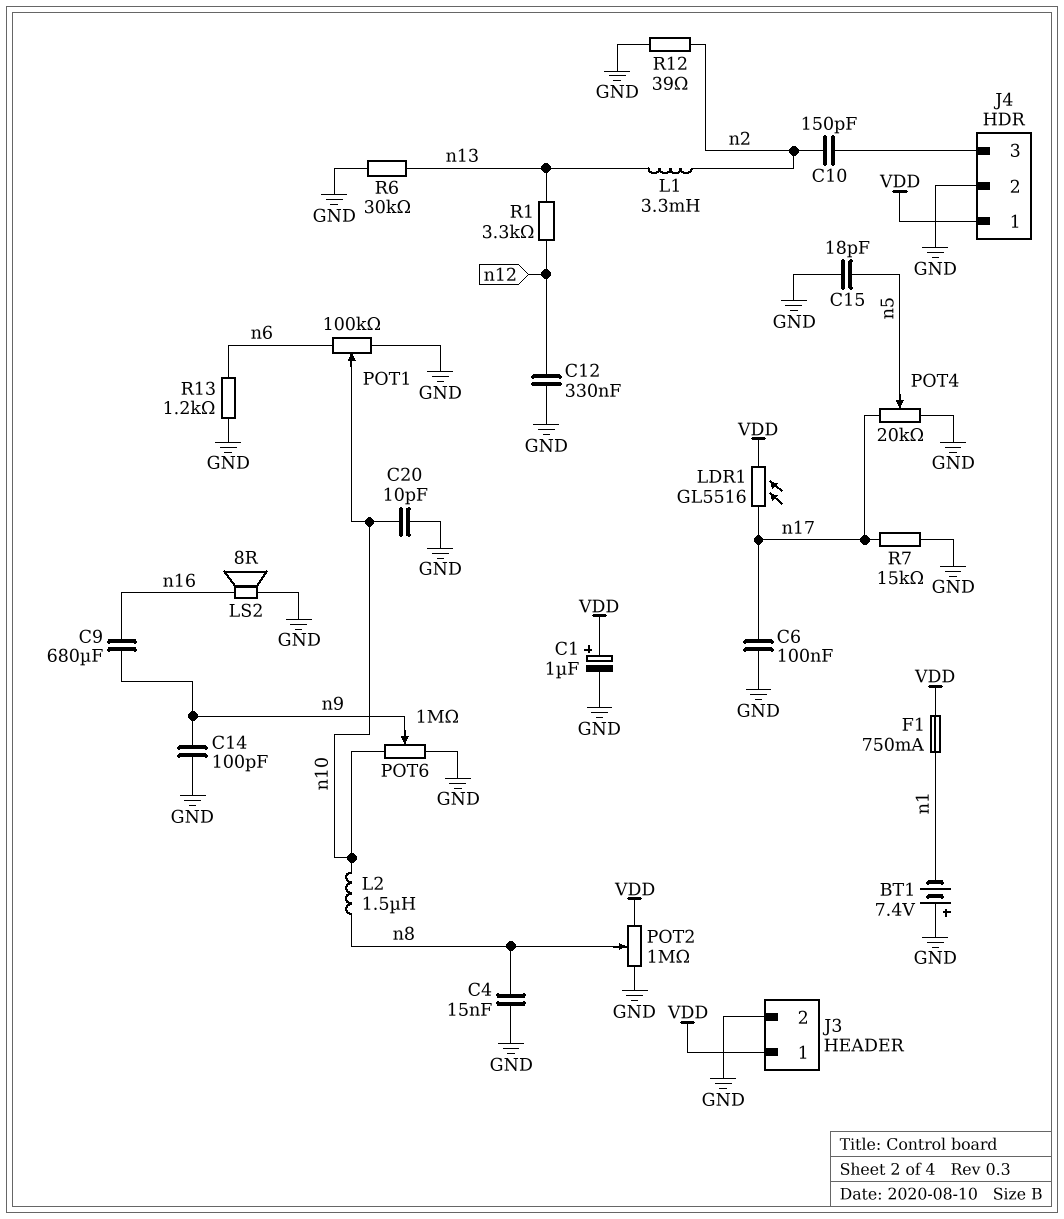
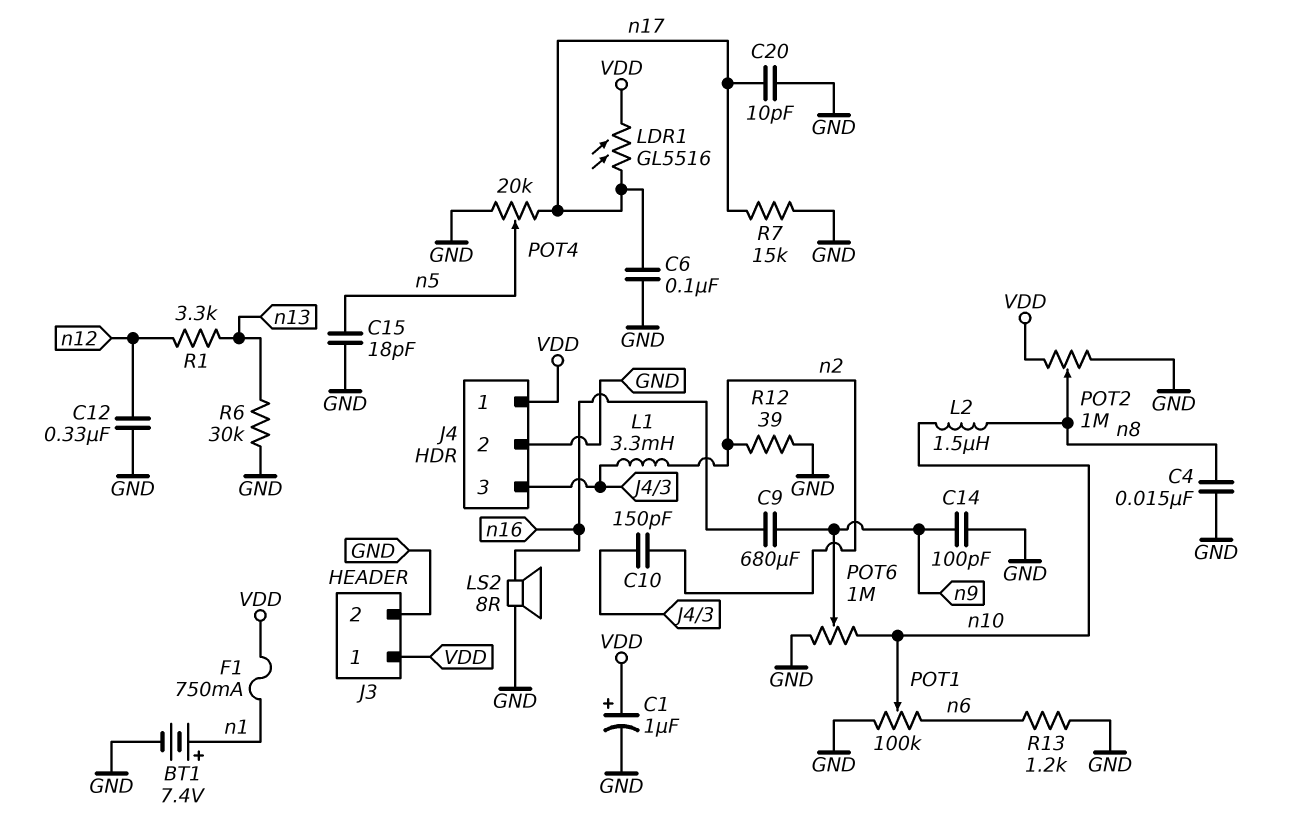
BT1: 7.4V (plus GND, minus n1) -> 7.4V (plus n1, minus GND)
C20: 10pF (GND, n10) -> 10pF (GND, n17)
L1: 3.3mH (n2, n13) -> 3.3mH (J4/3, n2)

